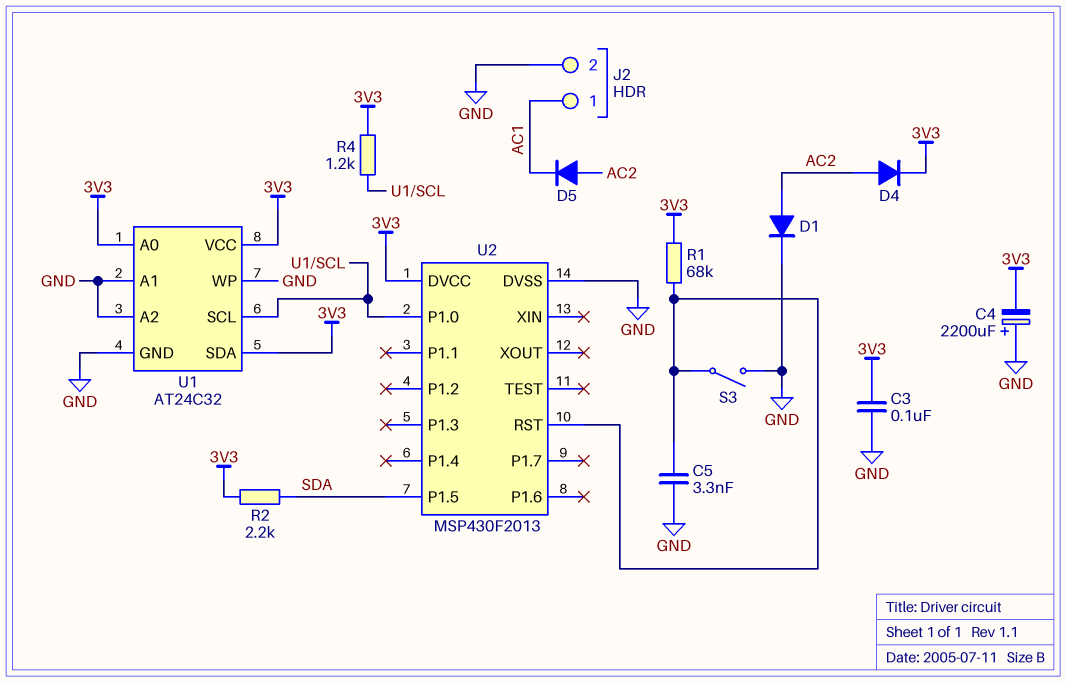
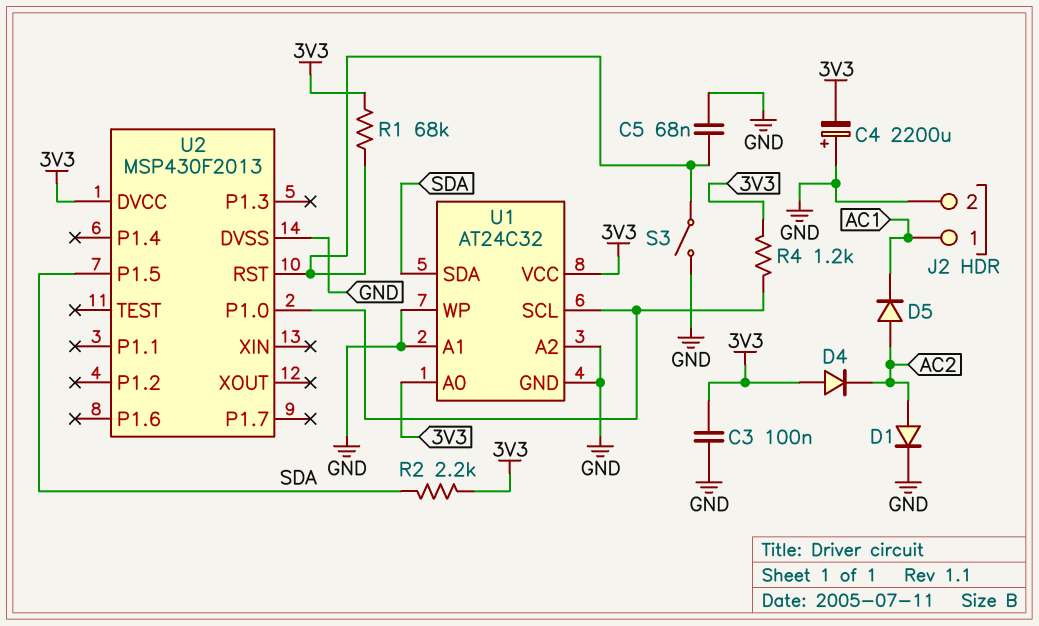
C5: 3.3nF (GND, U2/RST) -> 68nF (GND, U2/RST)
D4: diode (A AC2, K 3V3) -> diode (A 3V3, K AC2)
U1 pin SDA: 3V3 -> SDA

